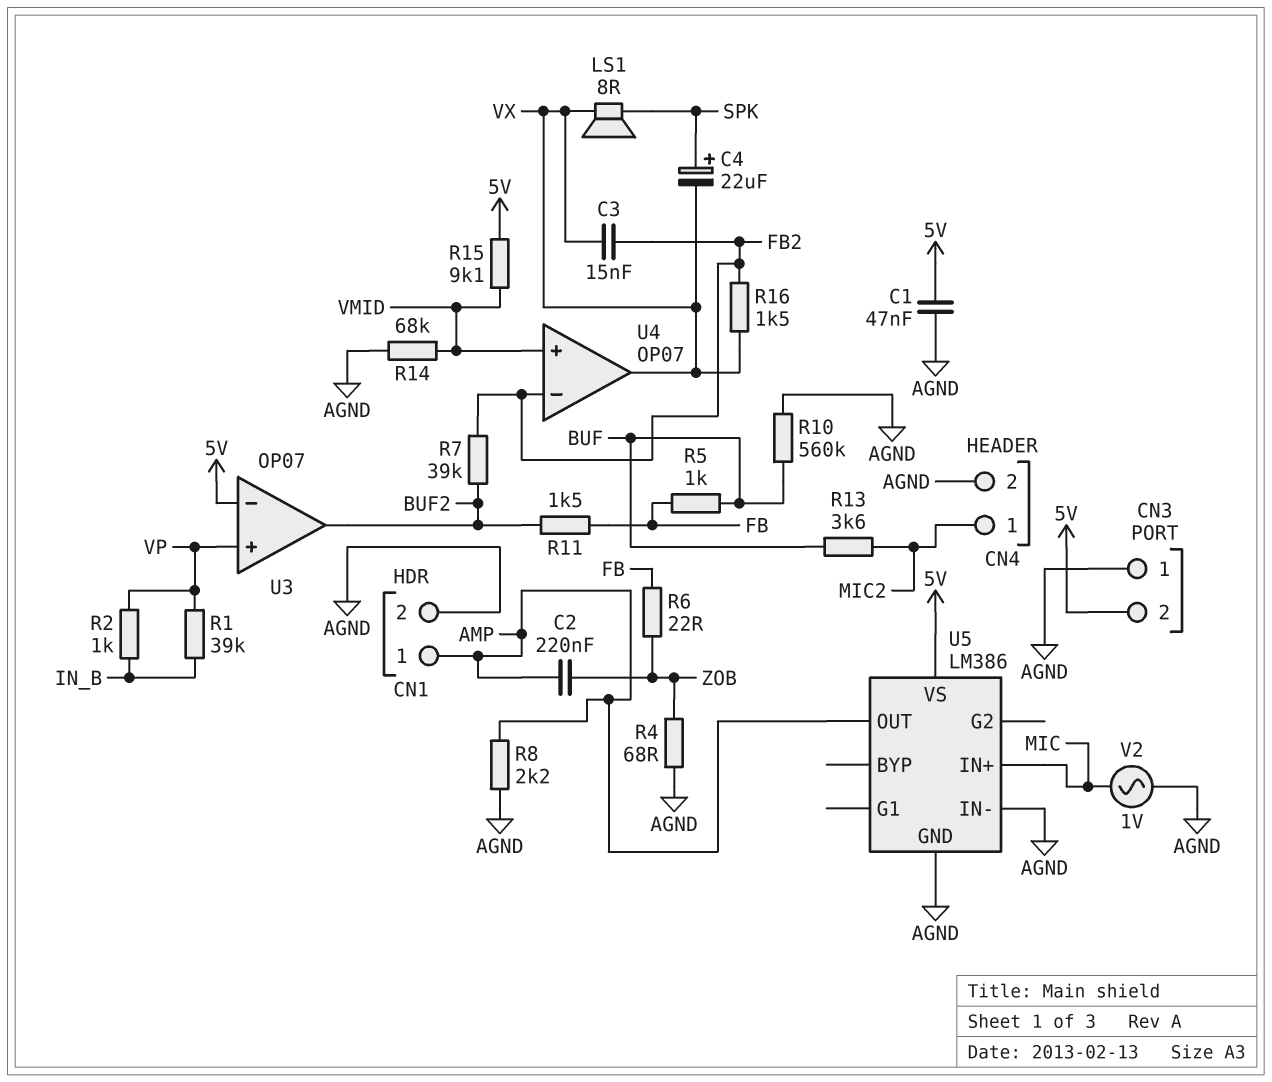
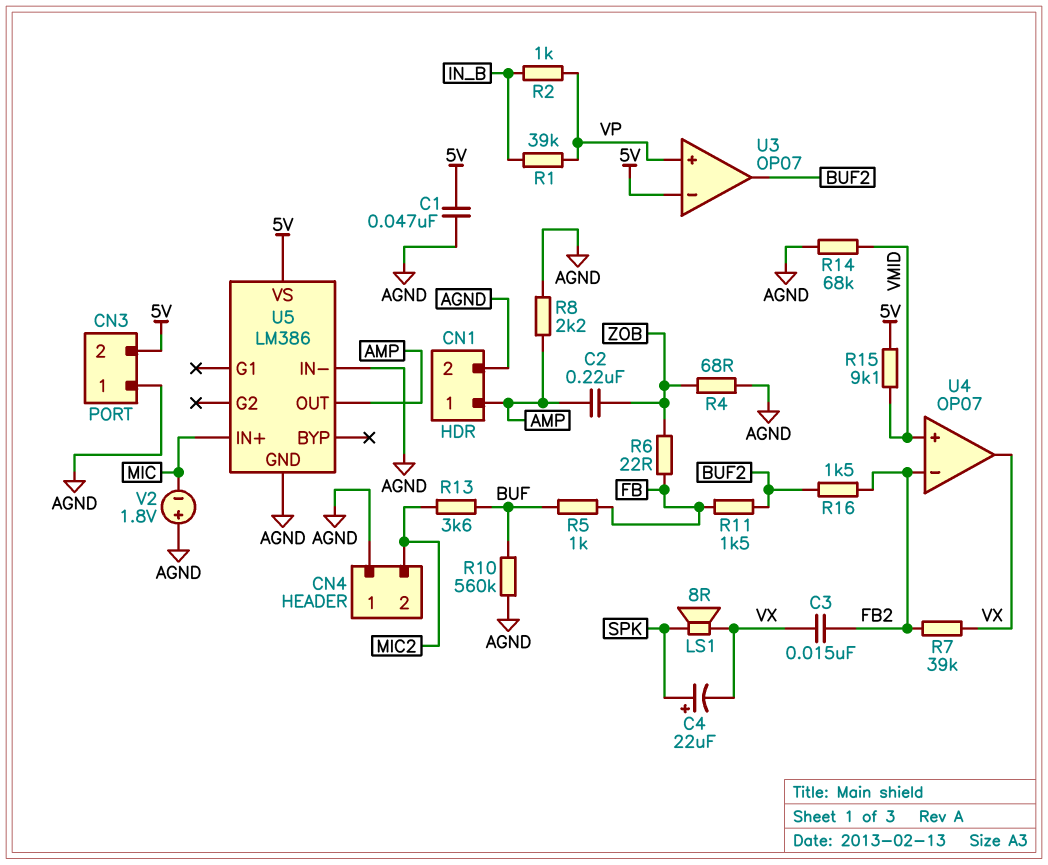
CN4 pin 1: MIC2 -> AGND
CN4 pin 2: AGND -> MIC2
R7: 39k (BUF2, FB2) -> 39k (FB2, VX)
R16: 1.5k (FB2, VX) -> 1.5k (BUF2, FB2)
V2: AC 1V (AGND, MIC) -> 1.8V (plus AGND, minus MIC)

